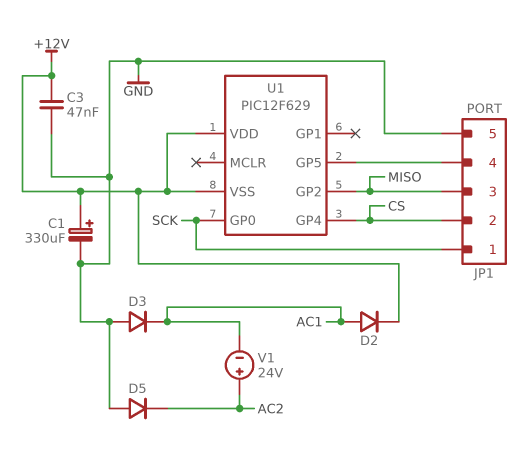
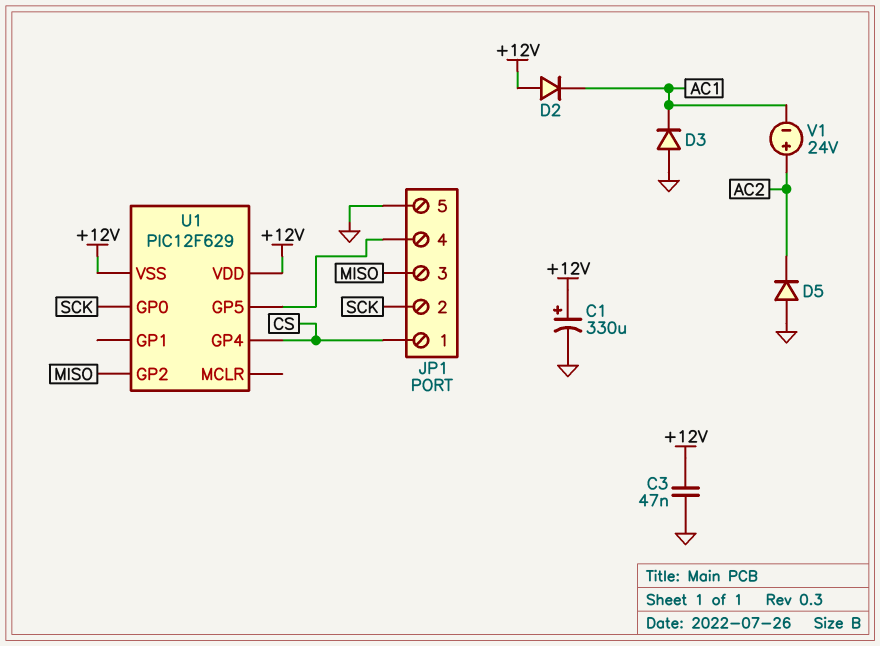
D2: diode (A AC1, K +12V) -> diode (A +12V, K AC1)
JP1 pin 1: SCK -> CS
JP1 pin 2: CS -> SCK

